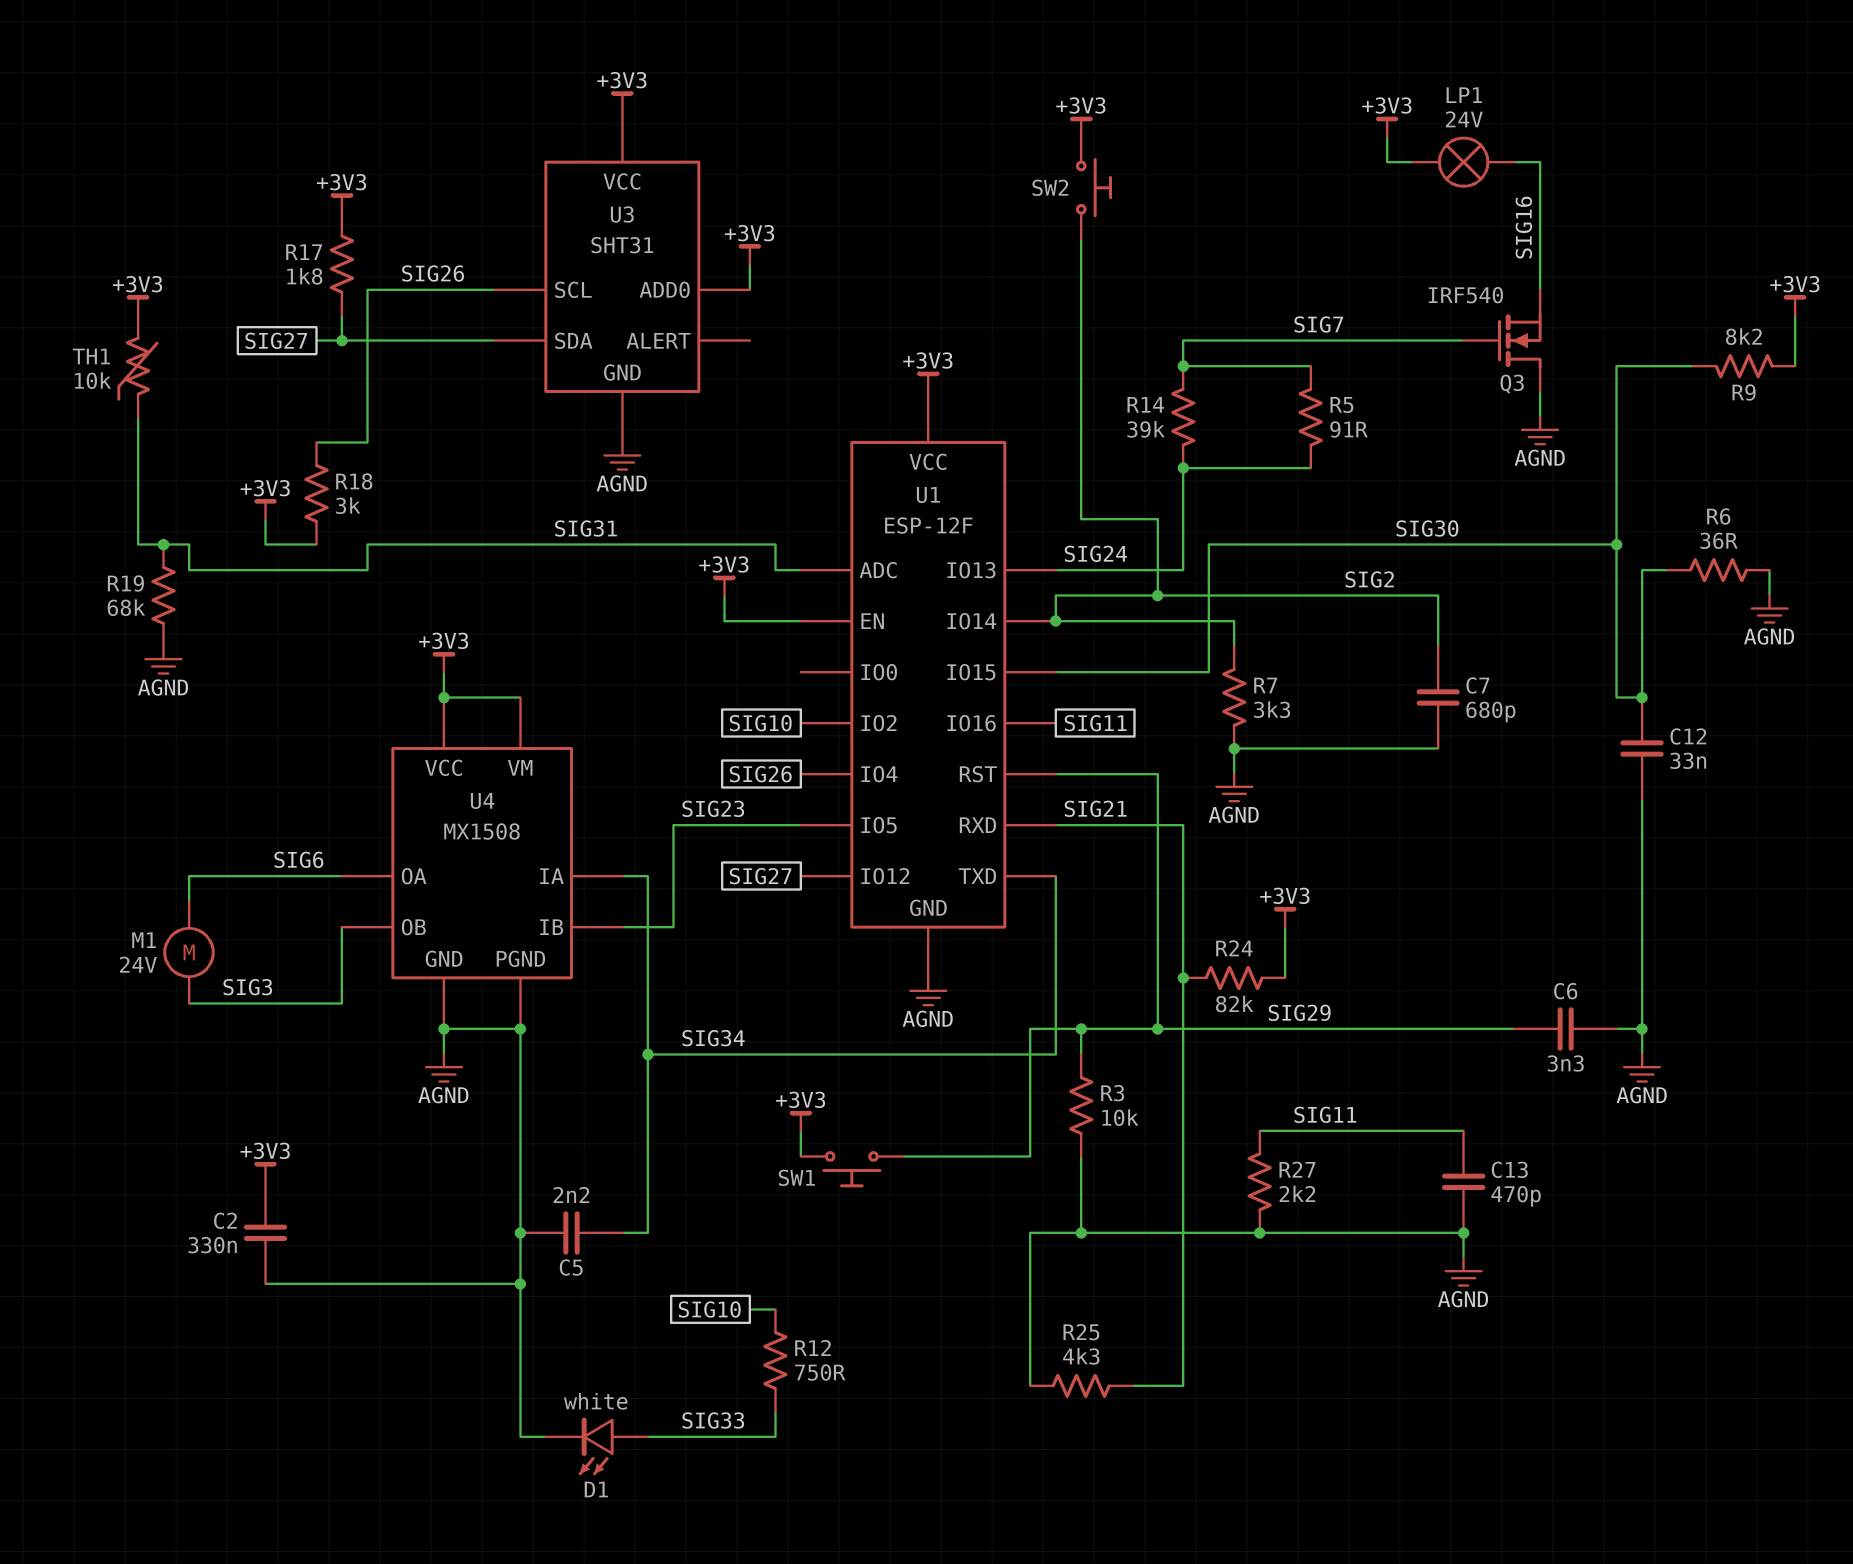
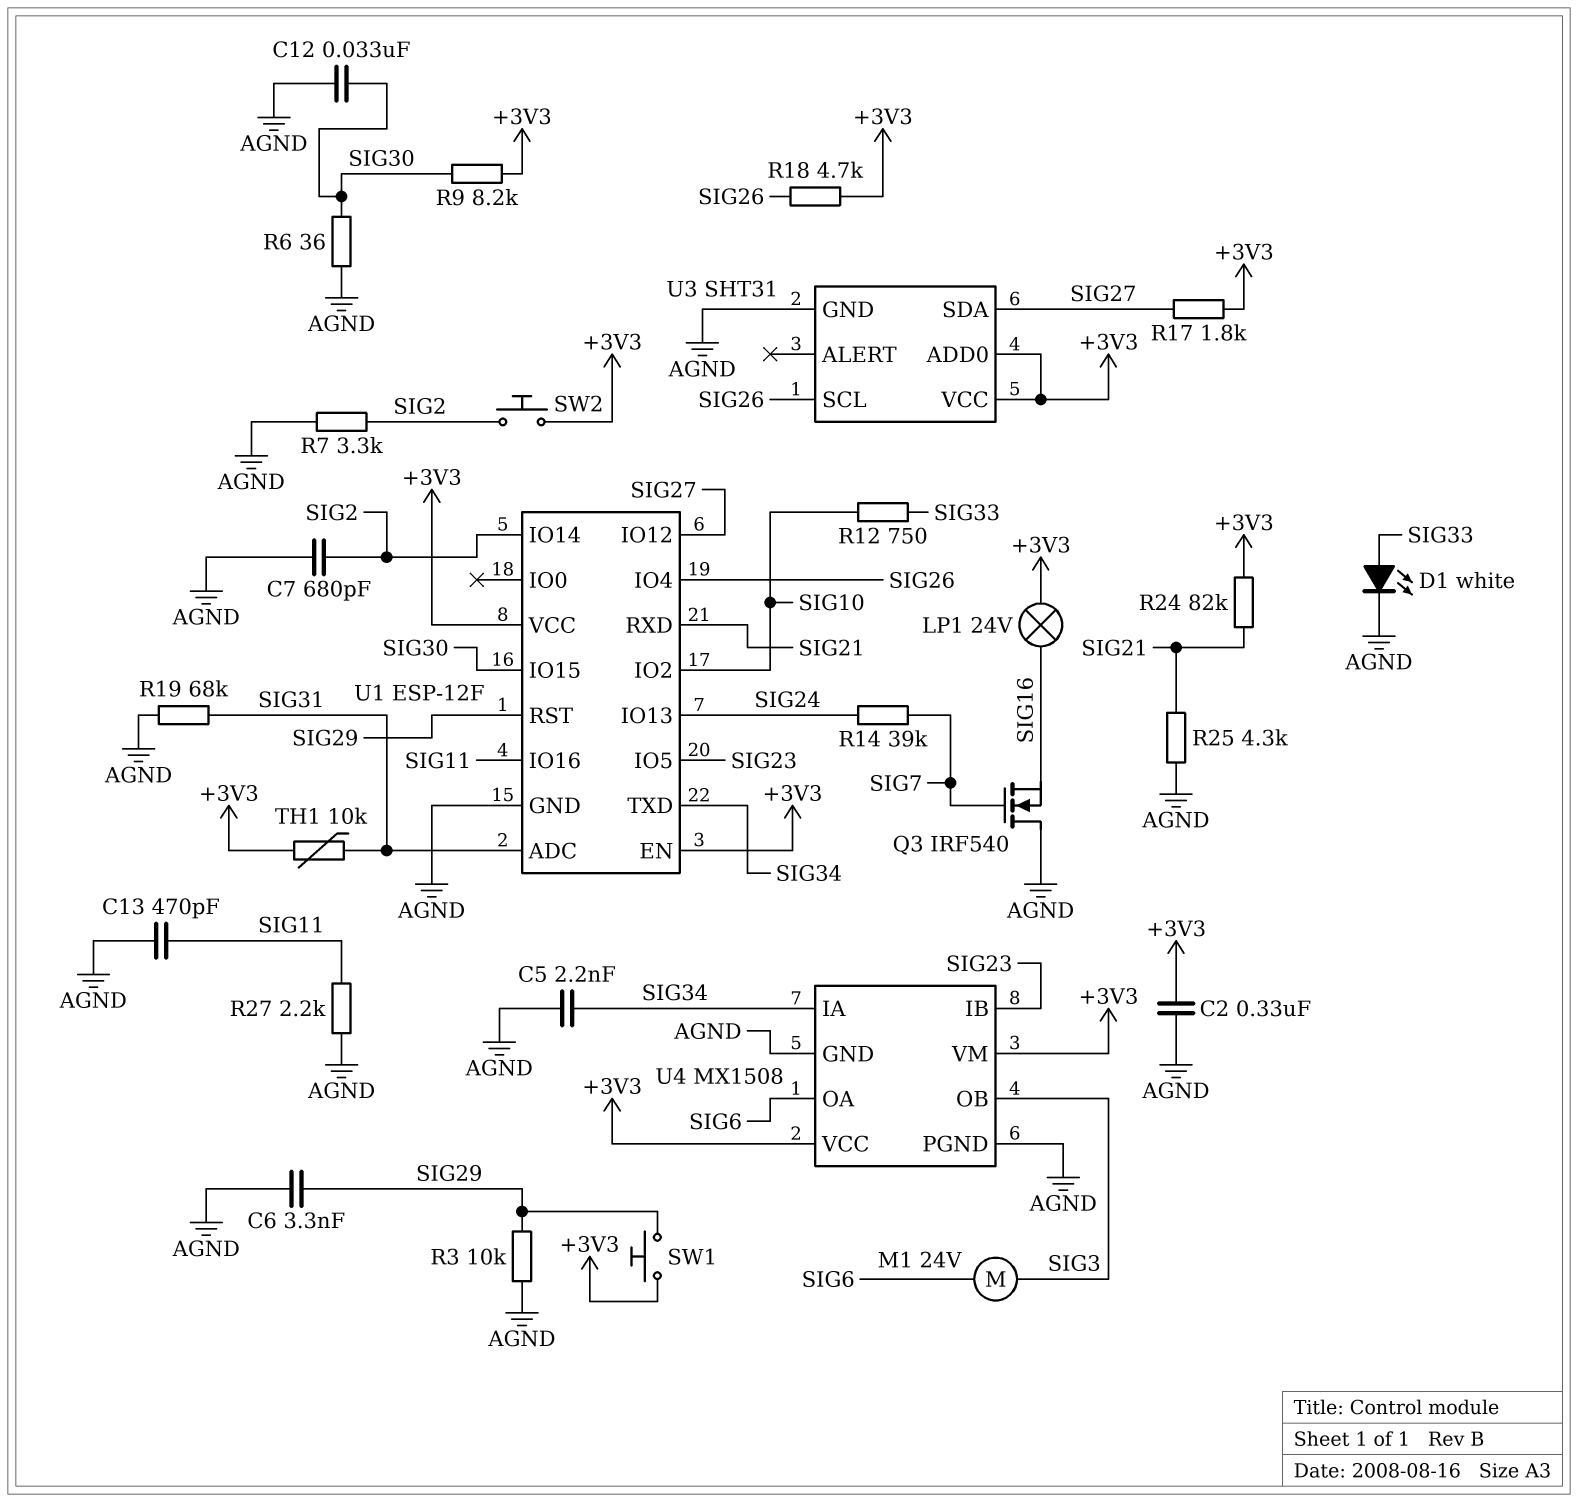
R5: 91 (SIG7, SIG24) -> none
R18: 3k (+3V3, SIG26) -> 4.7k (+3V3, SIG26)

